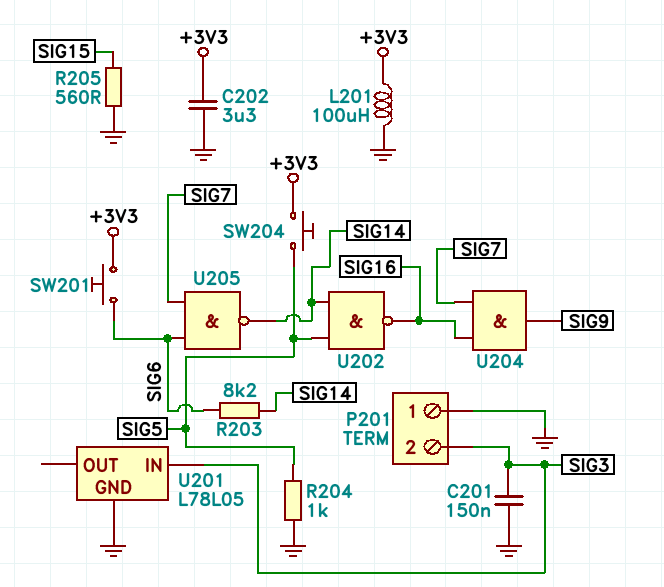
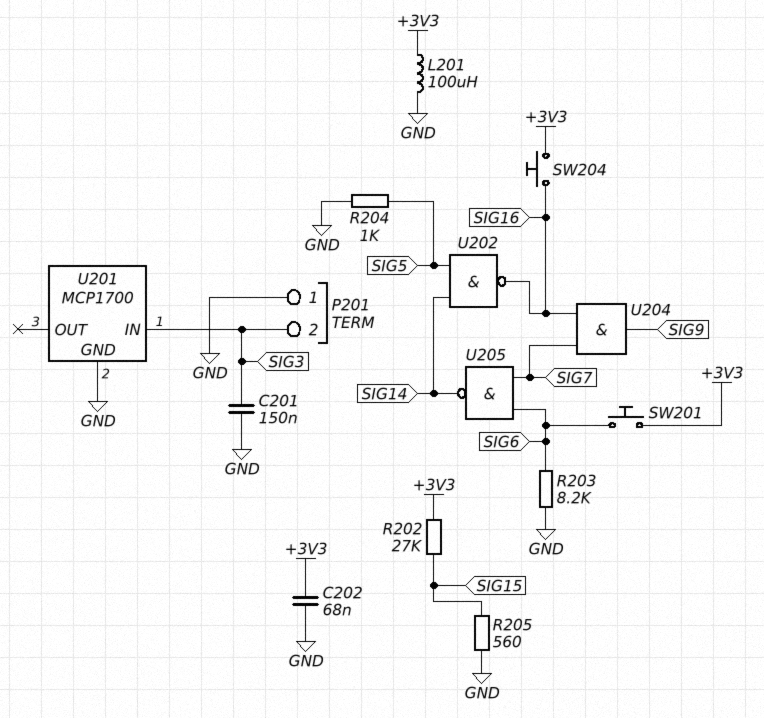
C202: 3.3uF (+3V3, GND) -> 68nF (+3V3, GND)
R202: none -> 27k (+3V3, SIG15)
R203: 8.2k (SIG6, SIG14) -> 8.2k (GND, SIG6)
SW204: button (+3V3, SIG5) -> button (+3V3, SIG16)
U201: L78L05 -> MCP1700

